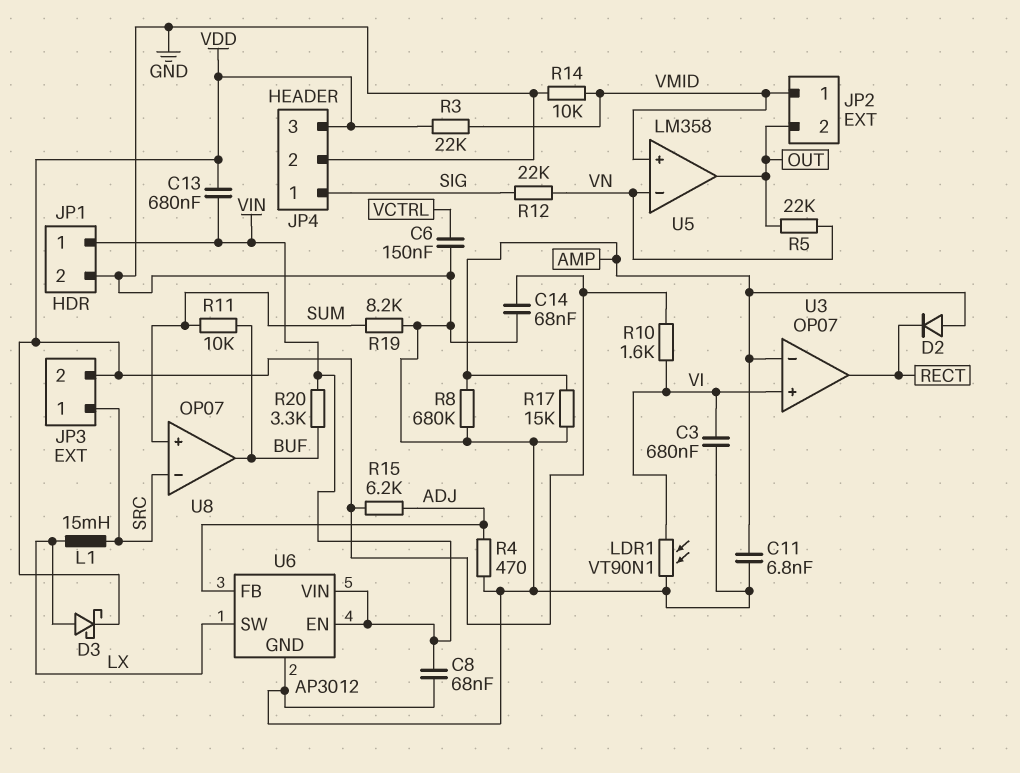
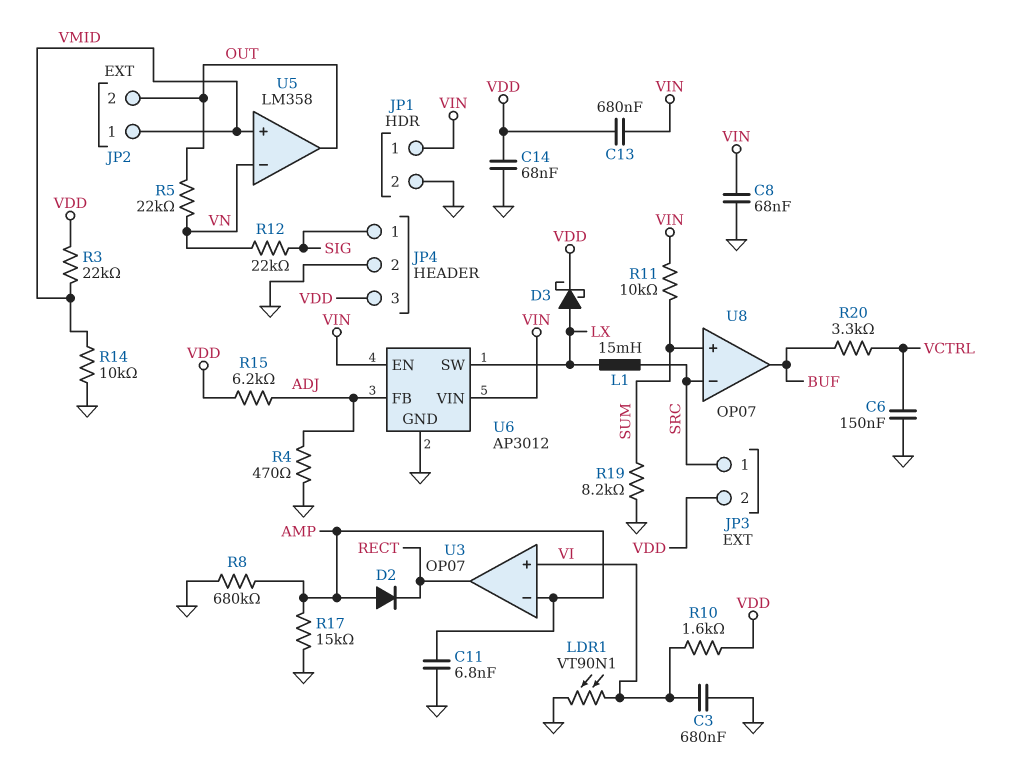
R11: 10k (BUF, SUM) -> 10k (SUM, VIN)
R20: 3.3k (BUF, VIN) -> 3.3k (BUF, VCTRL)

